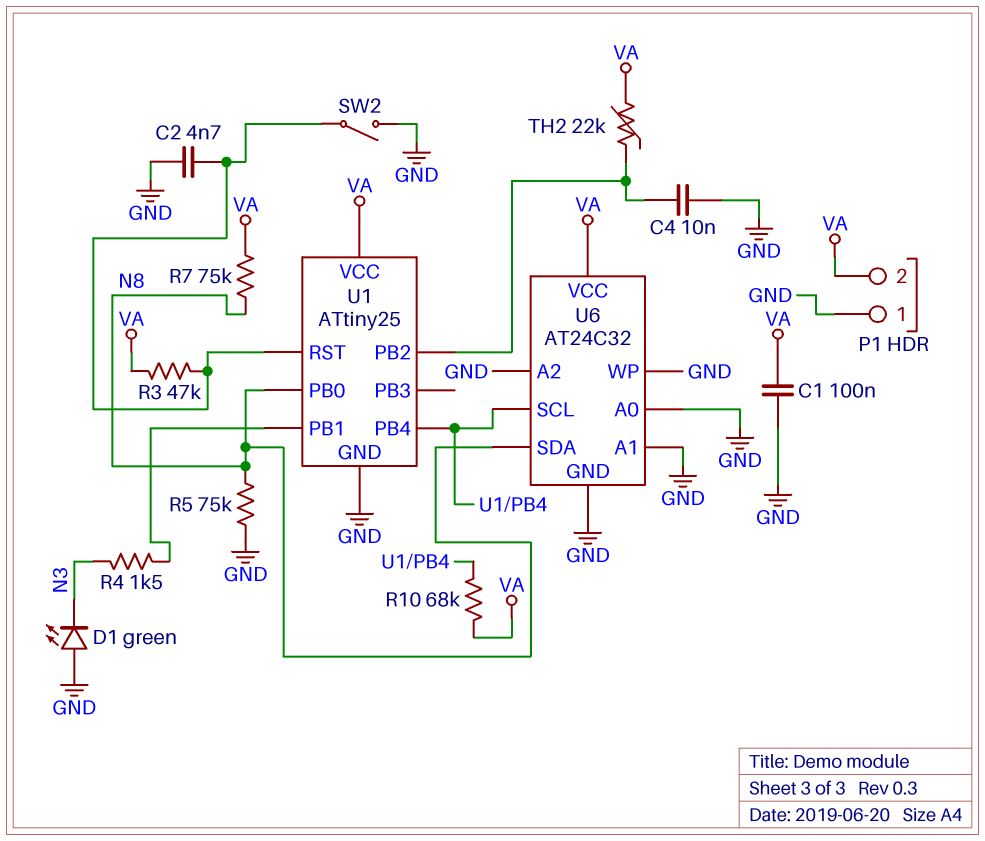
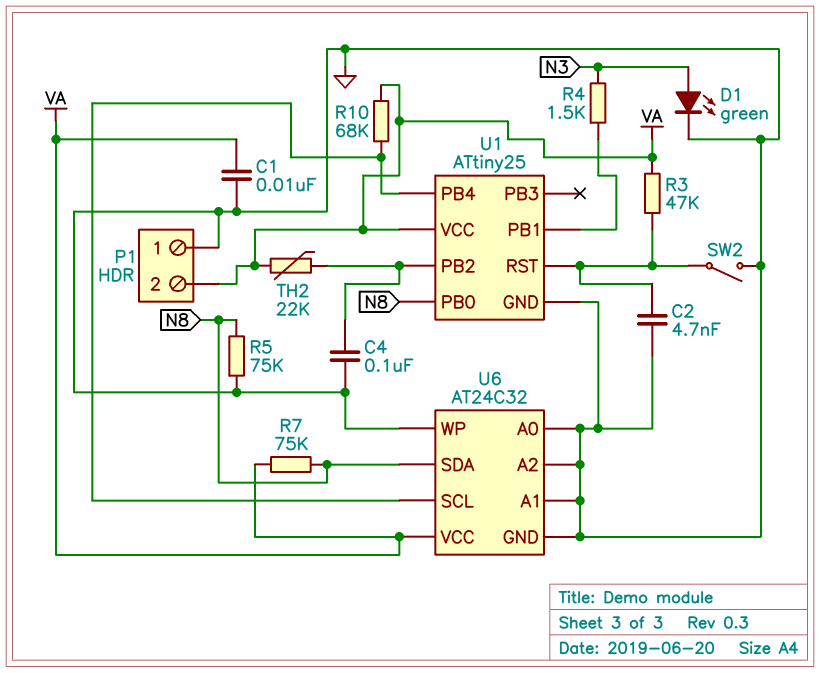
C1: 100nF (GND, VA) -> 10nF (GND, VA)
C4: 10nF (GND, U1/PB2) -> 100nF (GND, U1/PB2)
D1: LED green (A GND, K N3) -> LED green (A N3, K GND)

